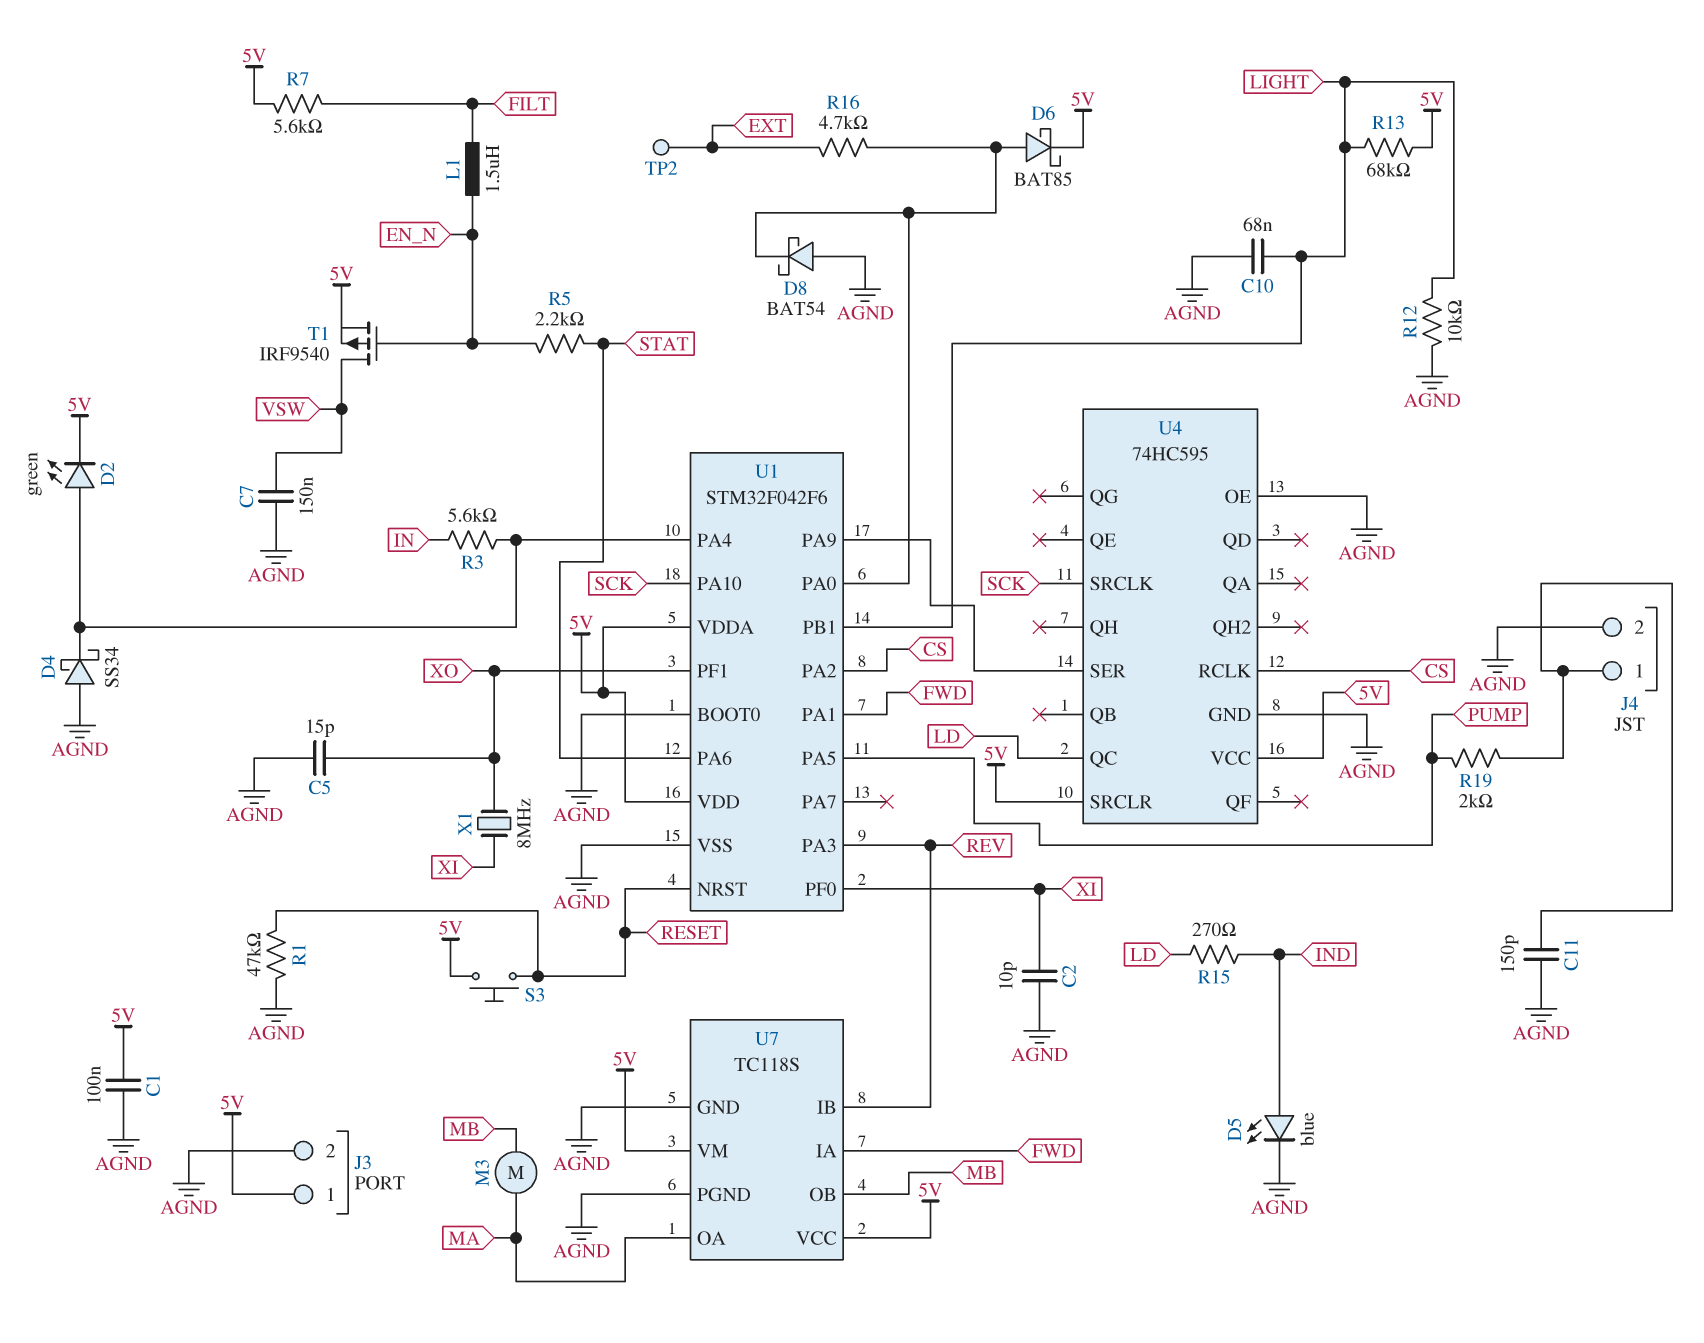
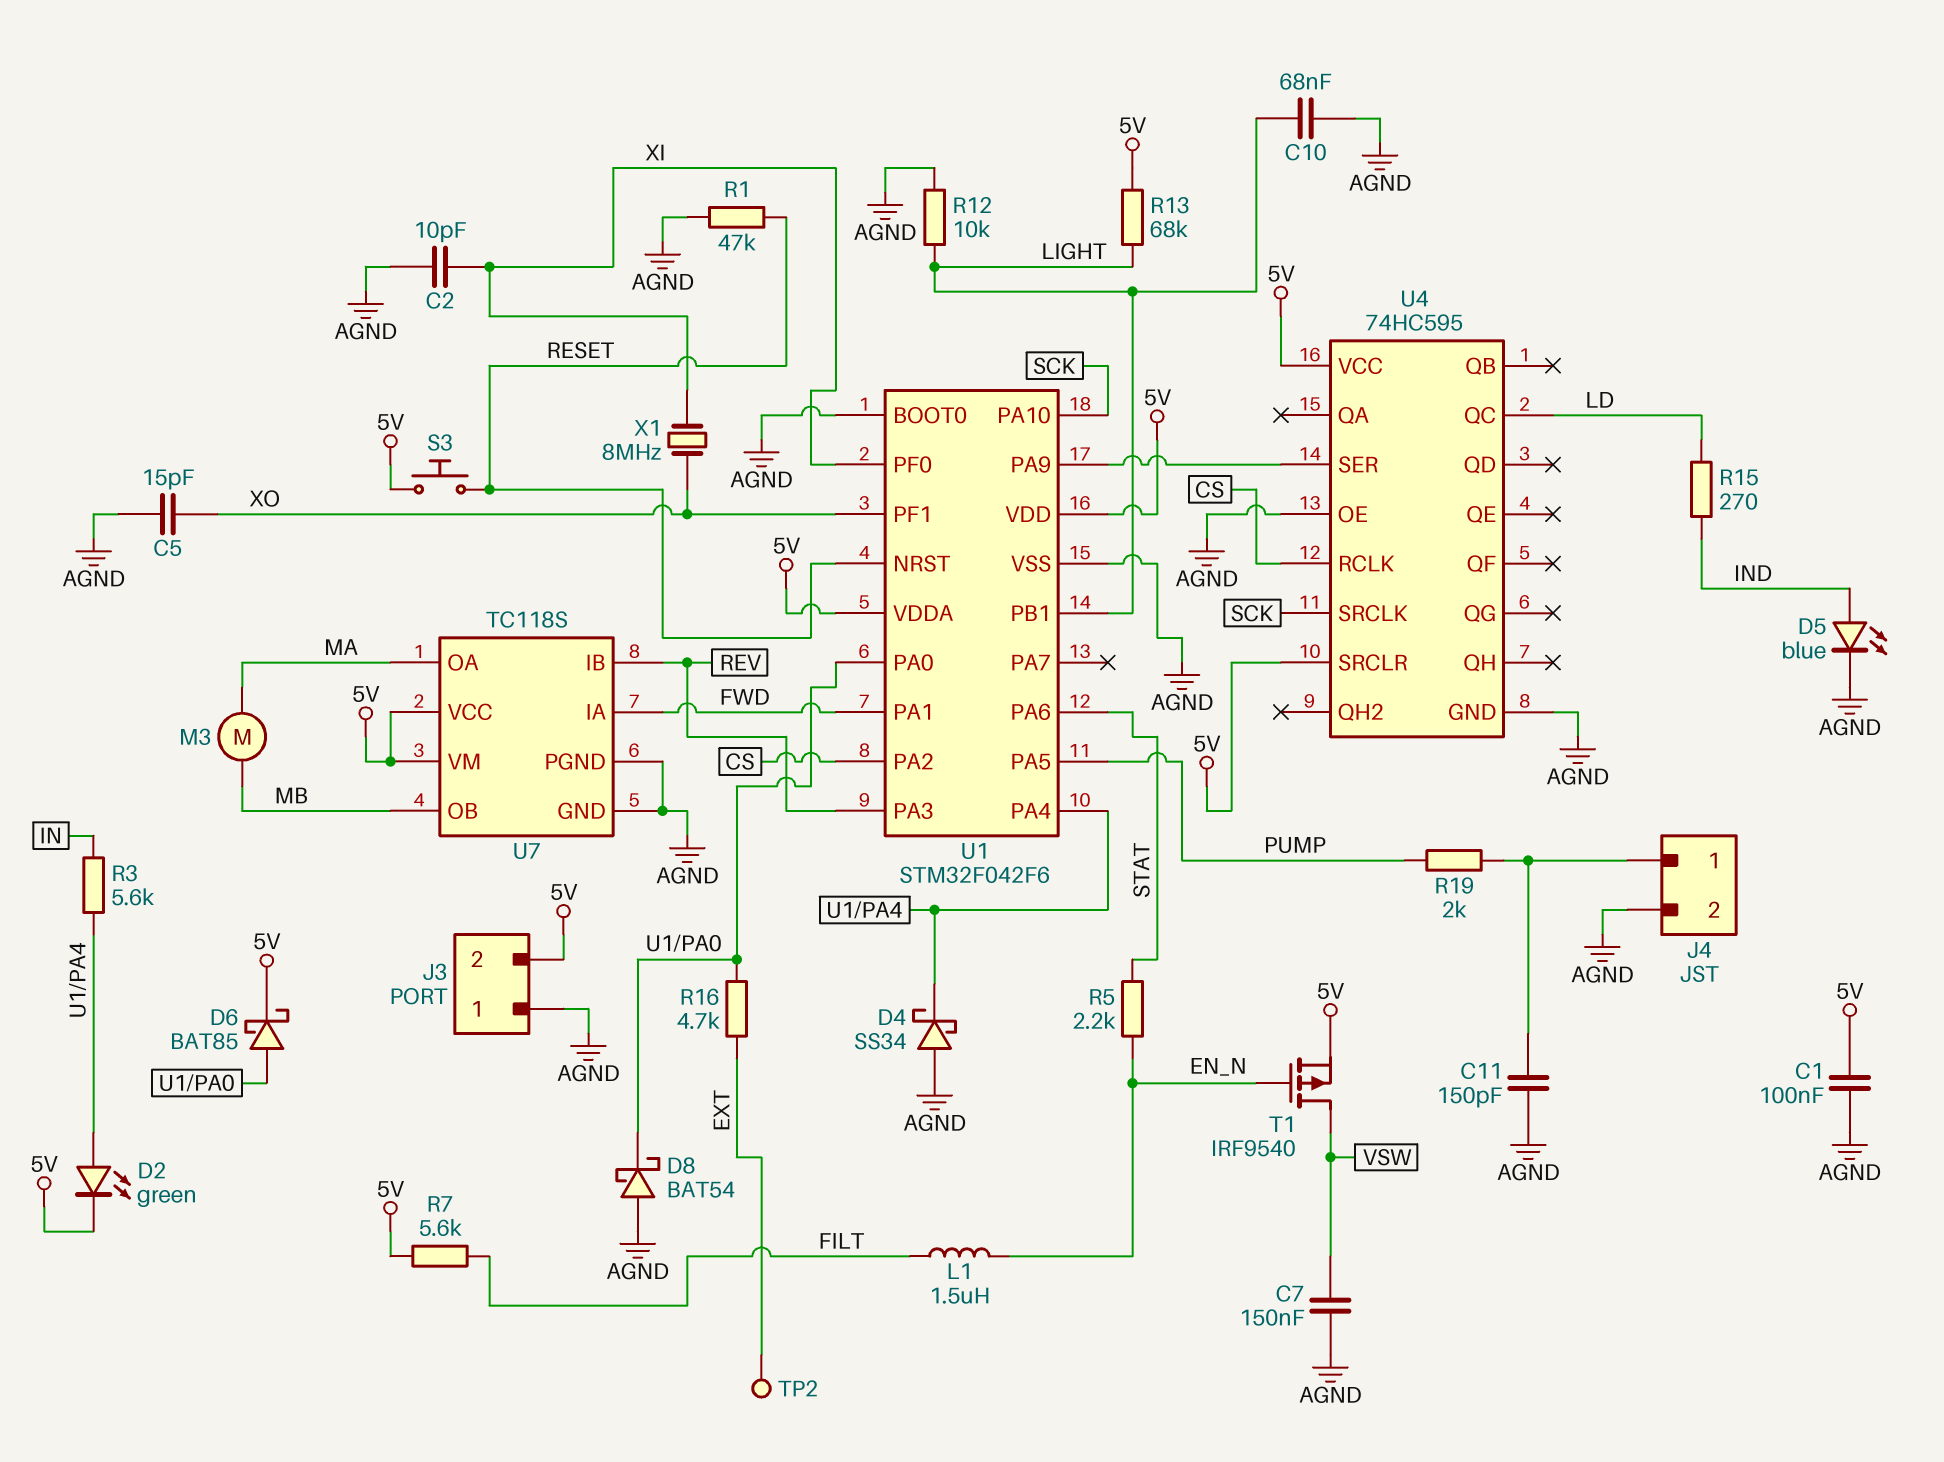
J3 pin 1: 5V -> AGND
J3 pin 2: AGND -> 5V

